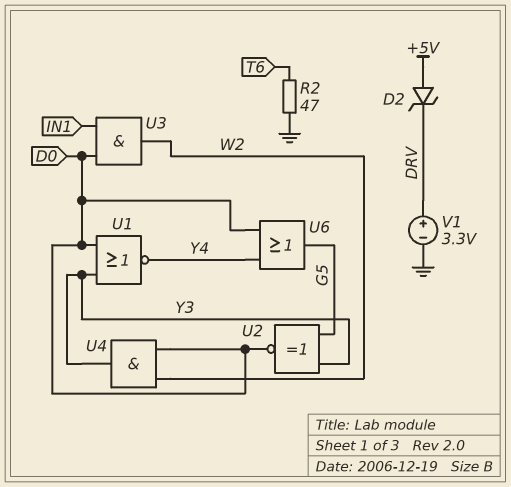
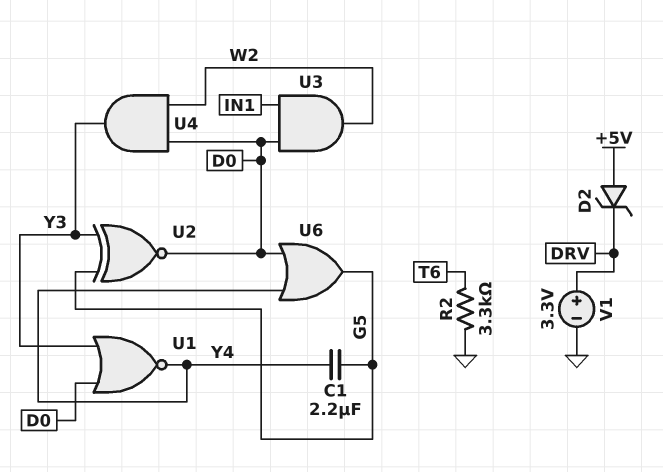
C1: none -> 2.2uF (G5, Y4)
R2: 47 (GND, T6) -> 3.3k (GND, T6)

